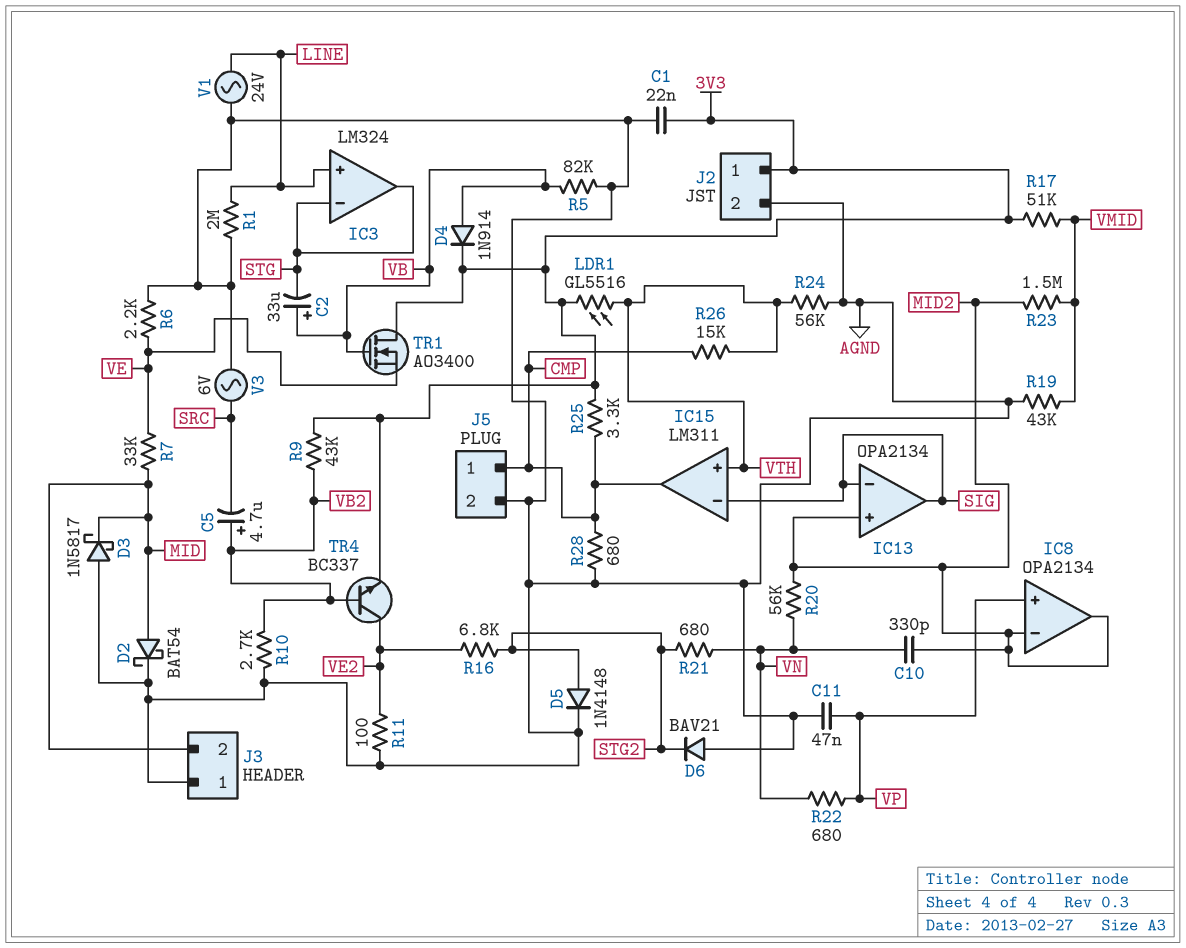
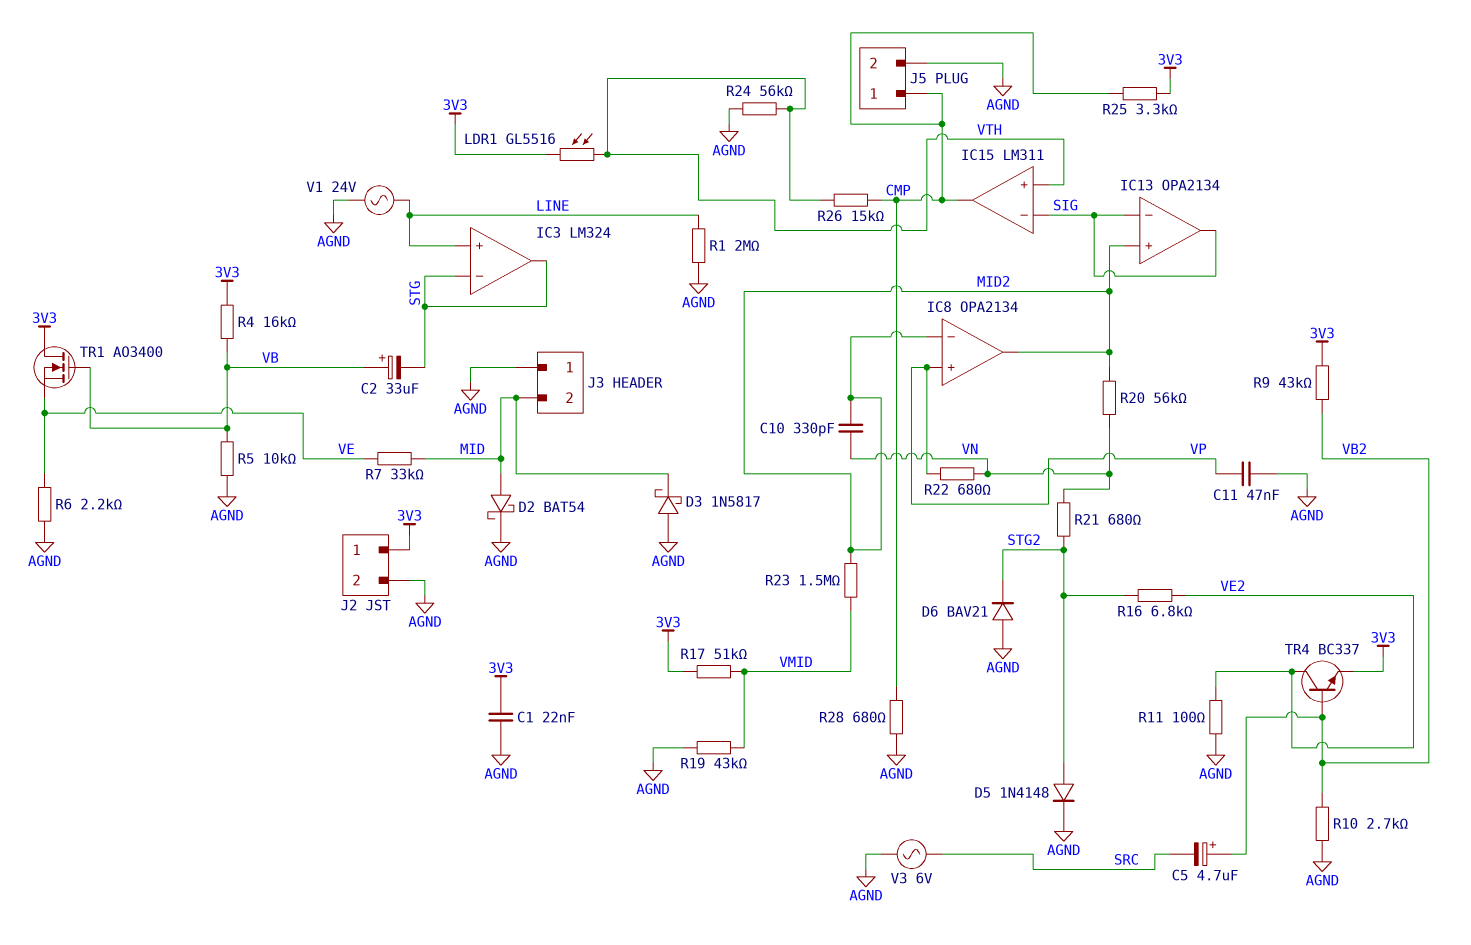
D4: diode 1N914 (A VB, K 3V3) -> none
R4: none -> 16k (3V3, VB)
R5: 82k (AGND, VB) -> 10k (AGND, VB)

